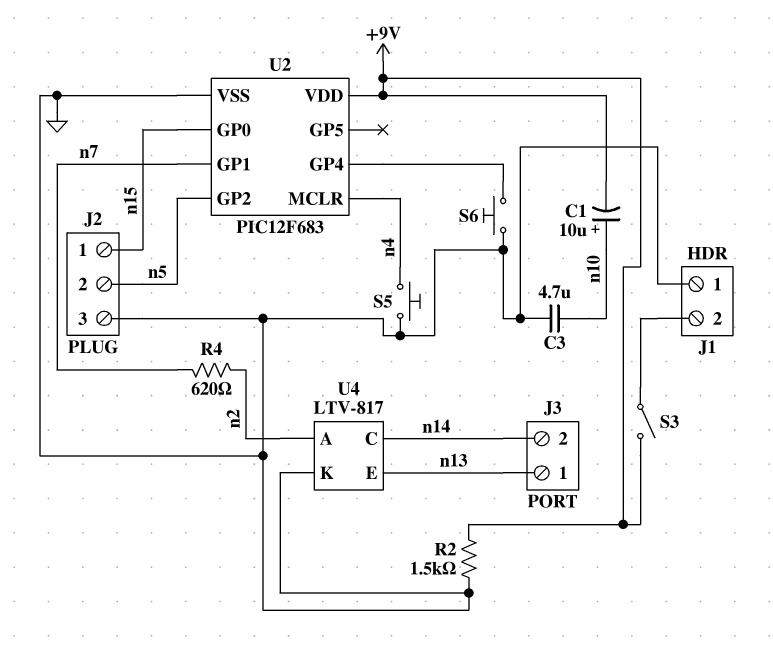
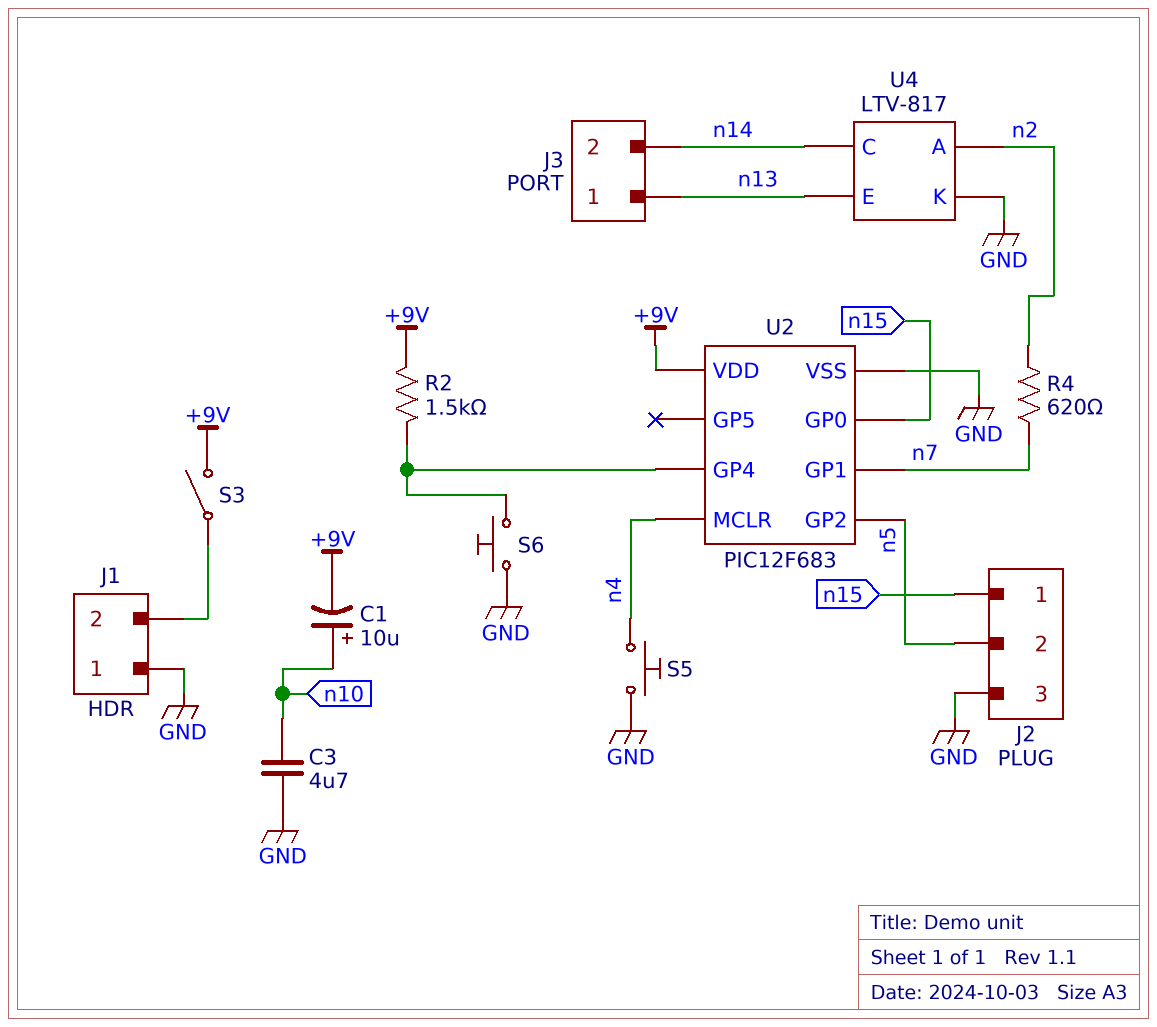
R2: 1.5k (+9V, GND) -> 1.5k (+9V, U2/GP4)

